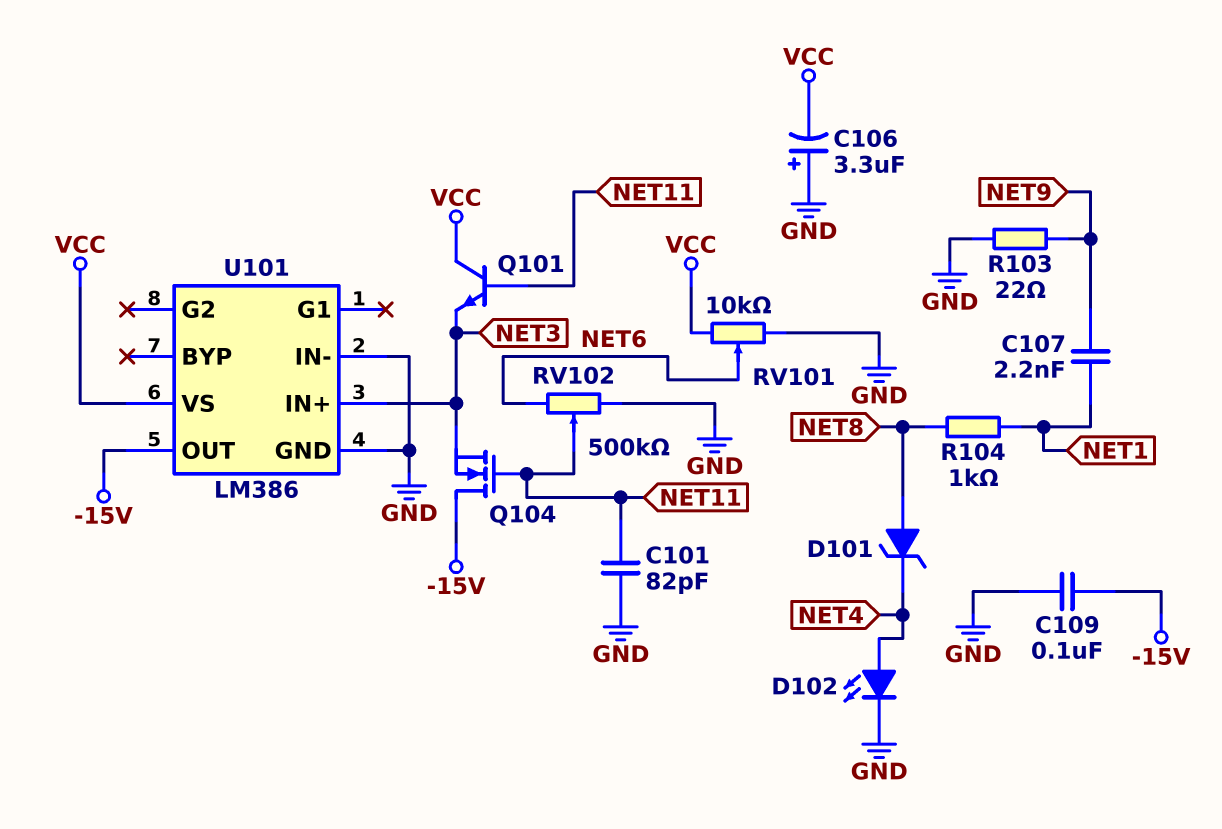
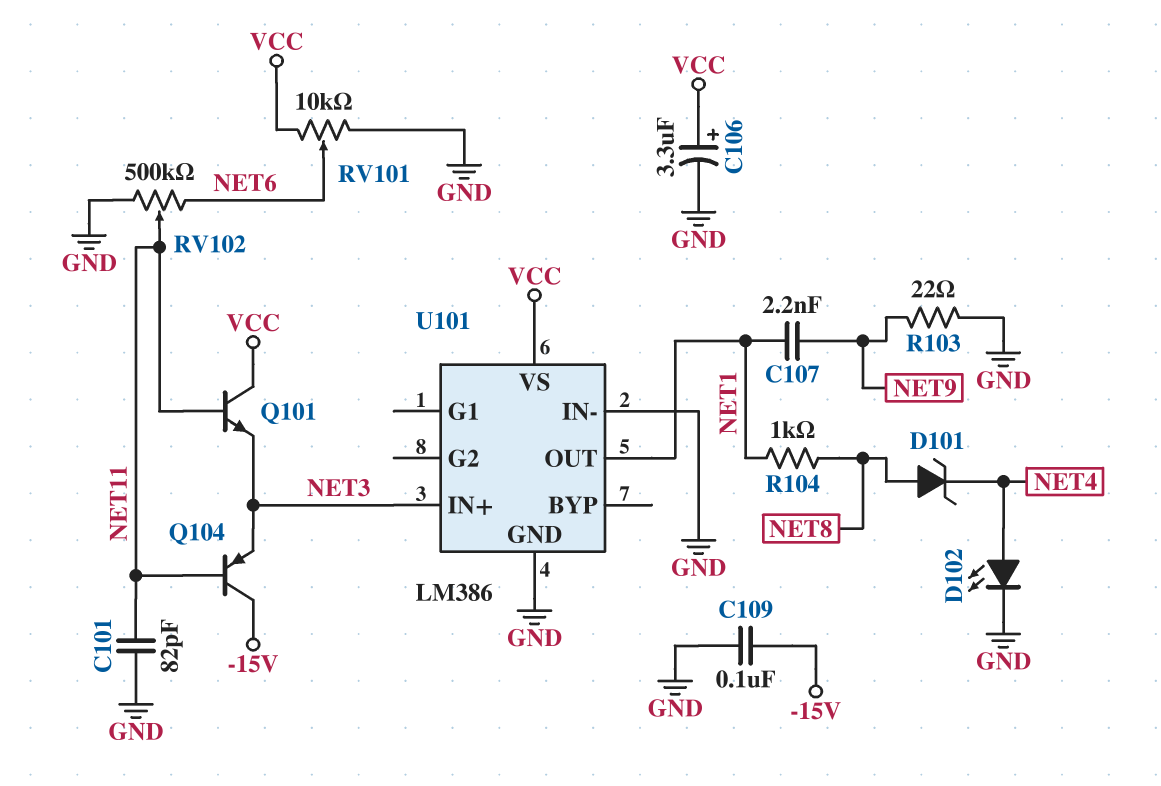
C106: 3.3uF (plus GND, minus VCC) -> 3.3uF (plus VCC, minus GND)
Q104: NMOS (G NET11, D -15V, S NET3) -> PNP (B NET11, C -15V, E NET3)
U101 pin OUT: -15V -> NET1

